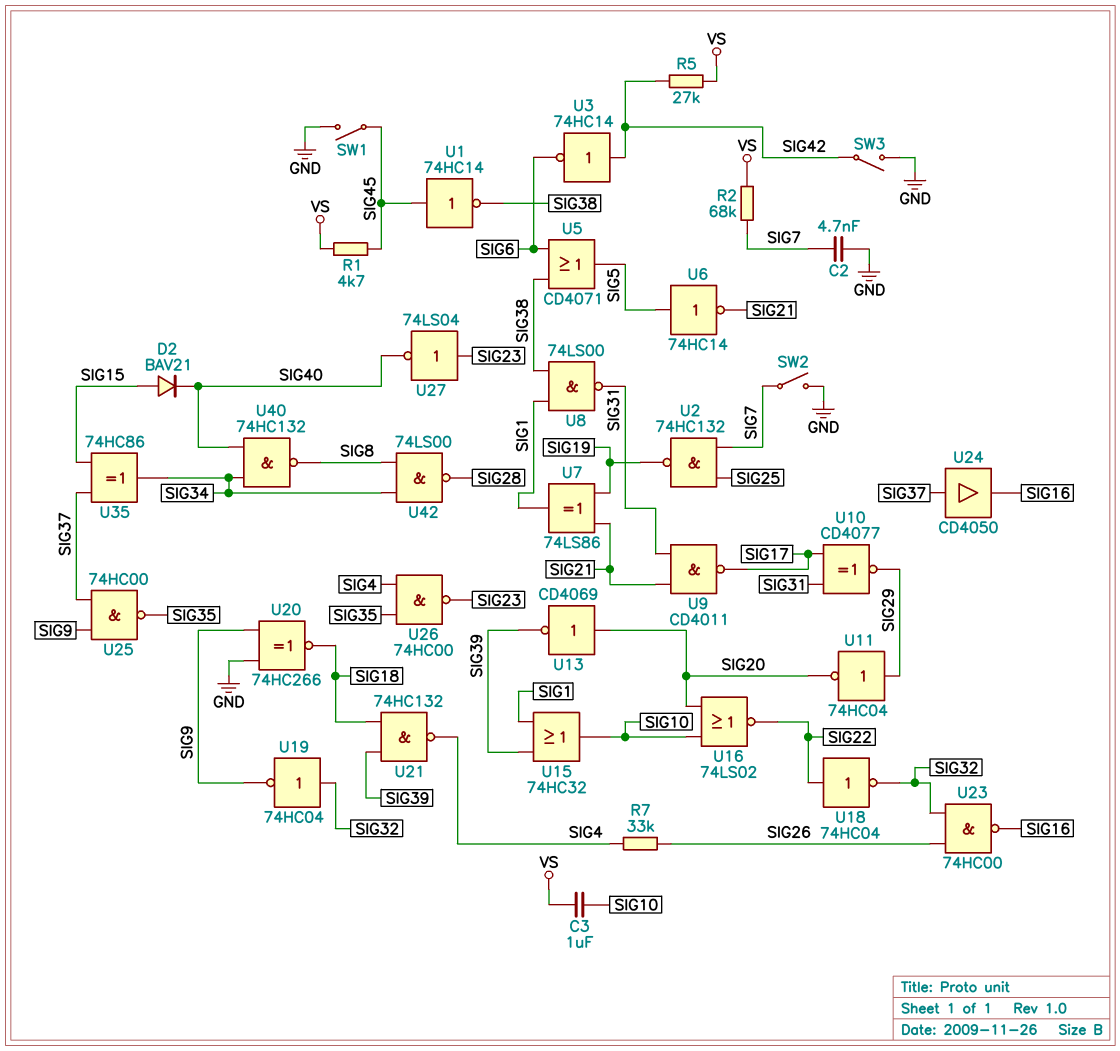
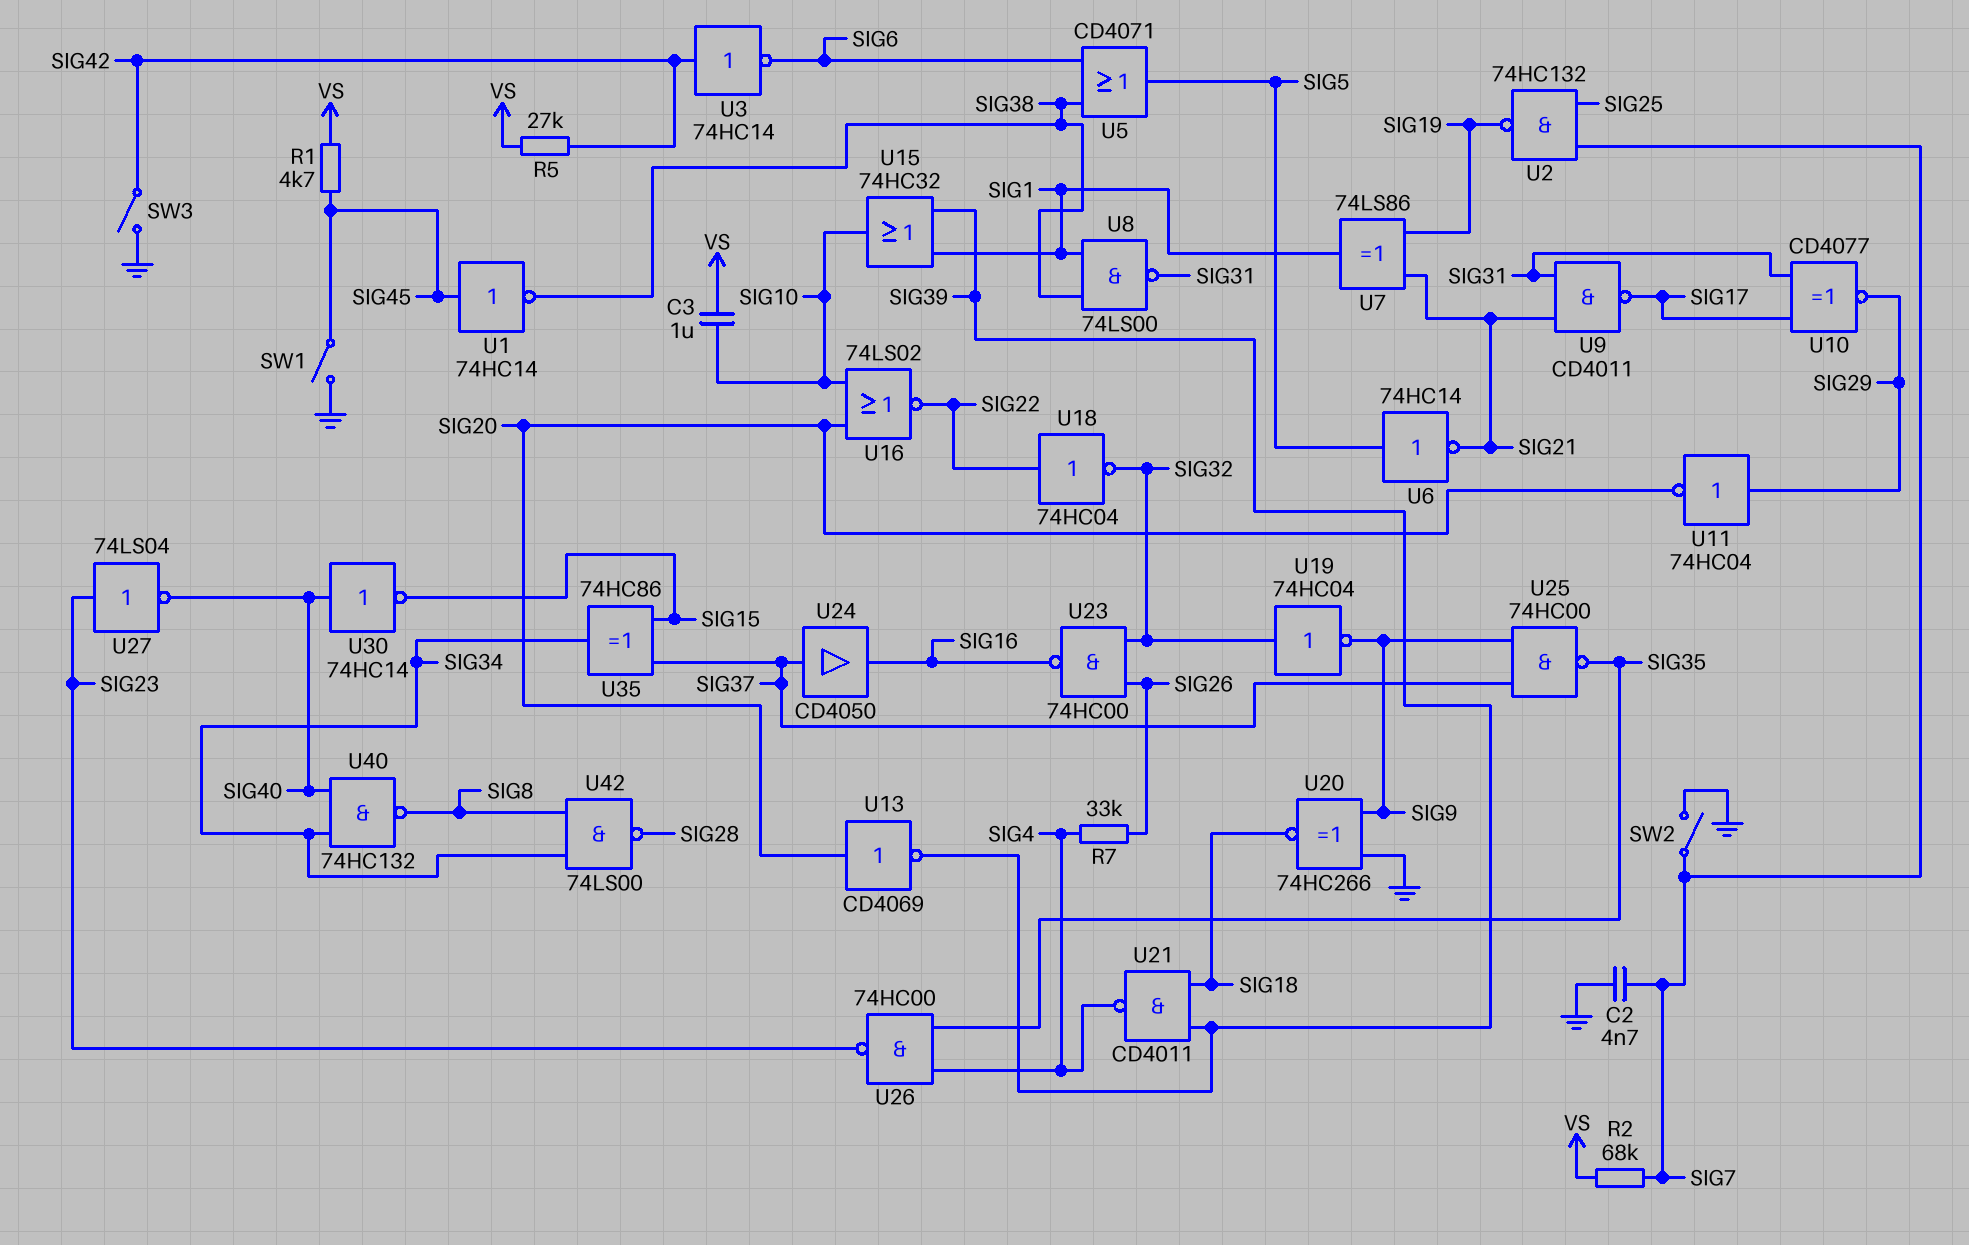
D2: diode BAV21 (A SIG15, K SIG40) -> none
U21: NAND 74HC132 (in SIG18, in SIG39, out SIG4) -> NAND CD4011 (in SIG18, in SIG39, out SIG4)
U30: none -> NOT 74HC14 (in SIG40, out SIG15)

